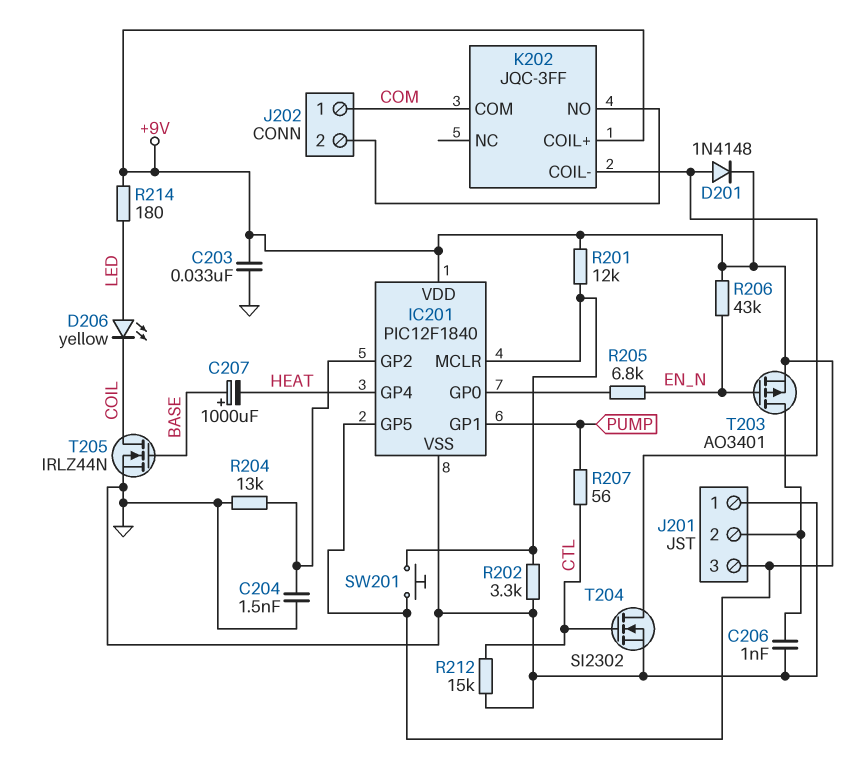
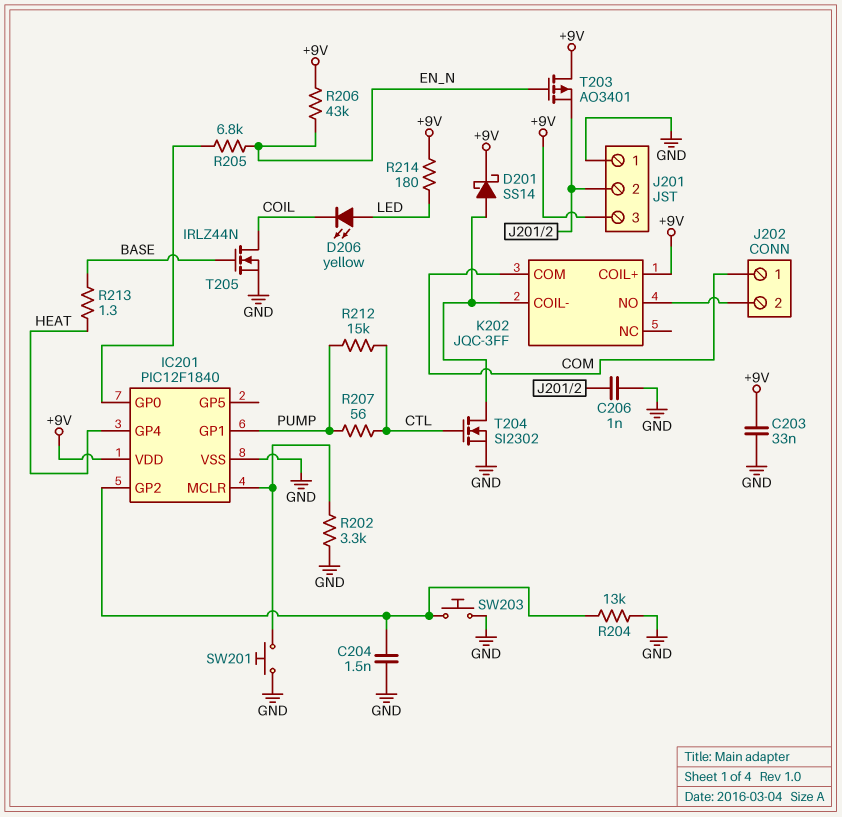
C207: 1000uF (plus BASE, minus HEAT) -> none
D201: diode 1N4148 (A K202/COIL-, K +9V) -> schottky SS14 (A K202/COIL-, K +9V)
IC201 pin GP5: +9V -> none
R201: 12k (+9V, IC201/MCLR) -> none
R212: 15k (CTL, GND) -> 15k (CTL, PUMP)
R213: none -> 1.3 (BASE, HEAT)
SW201: button (+9V, IC201/MCLR) -> button (GND, IC201/MCLR)
SW203: none -> button (GND, IC201/GP2)
T203: PMOS AO3401 (G EN_N, D J201/2, S +9V) -> PMOS AO3401 (G EN_N, D +9V, S J201/2)

